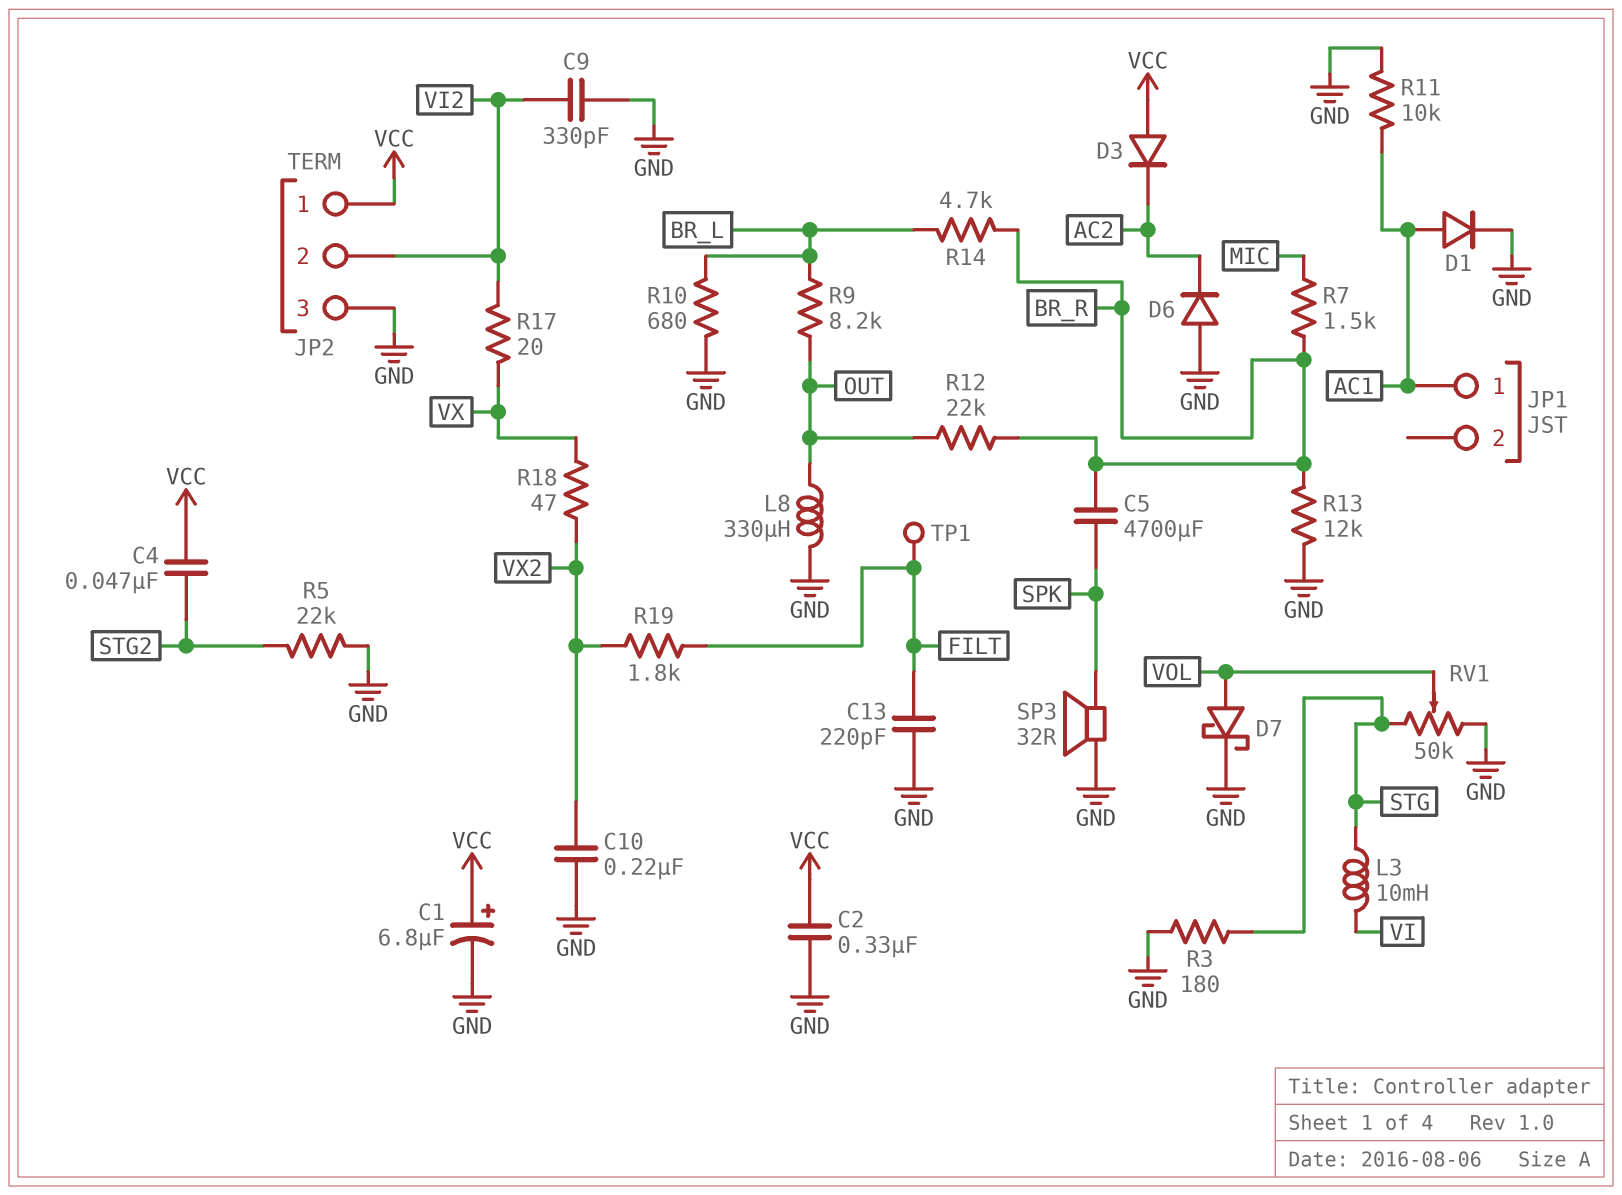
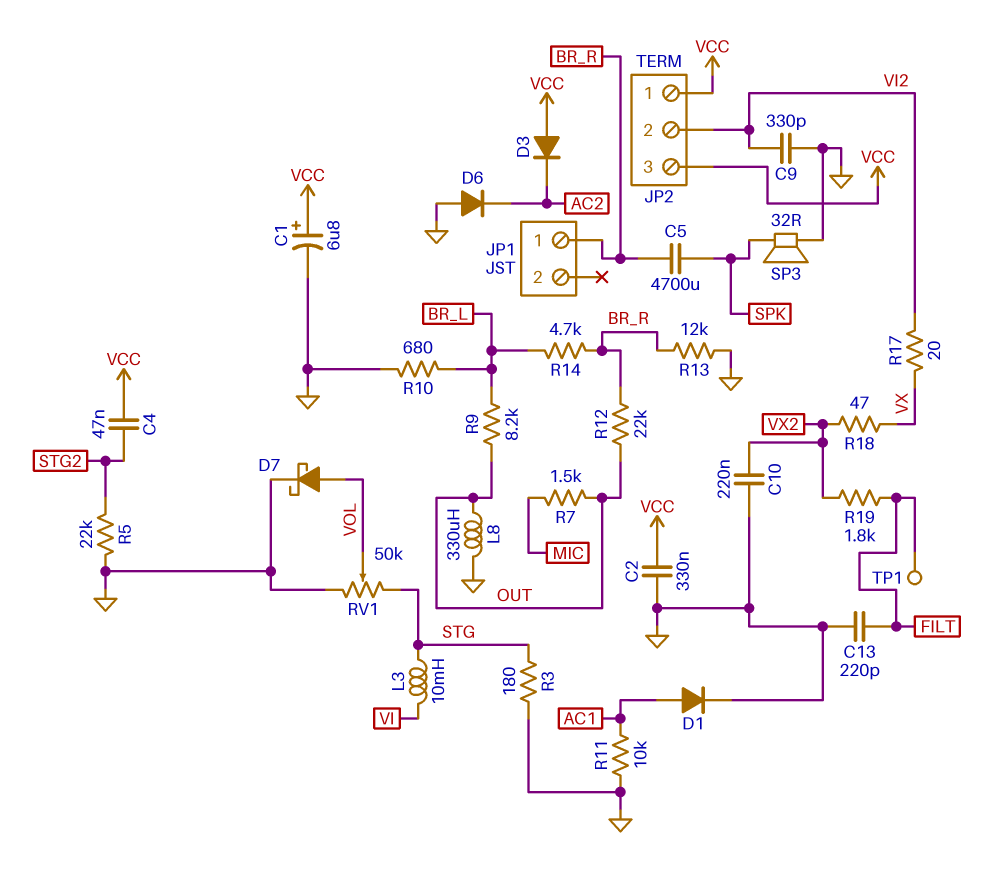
JP1 pin 1: AC1 -> BR_R
JP2 pin 3: GND -> VCC
R7: 1.5k (BR_R, MIC) -> 1.5k (MIC, OUT)

